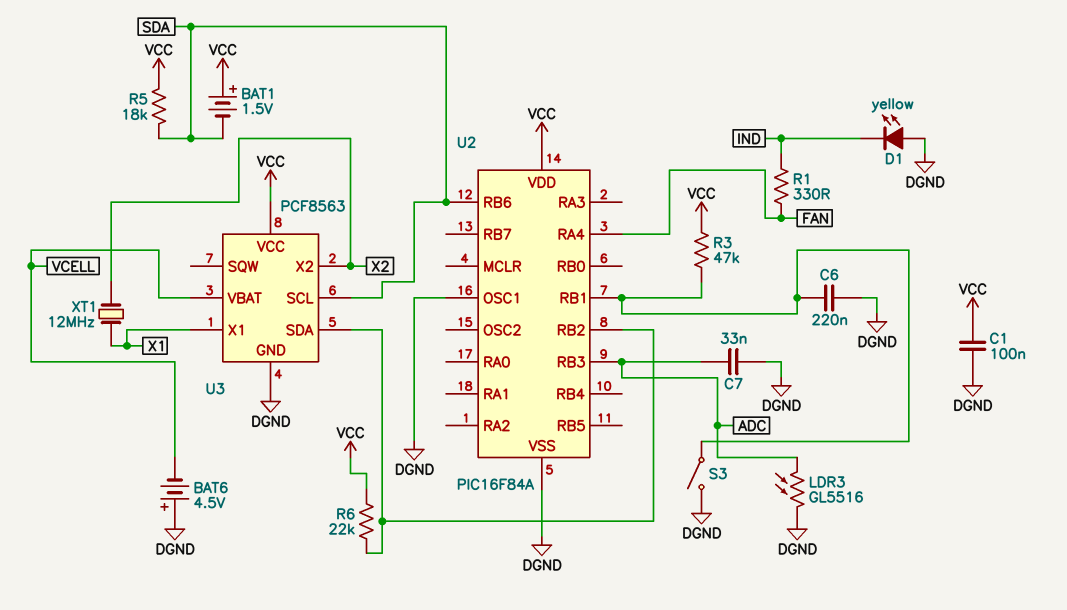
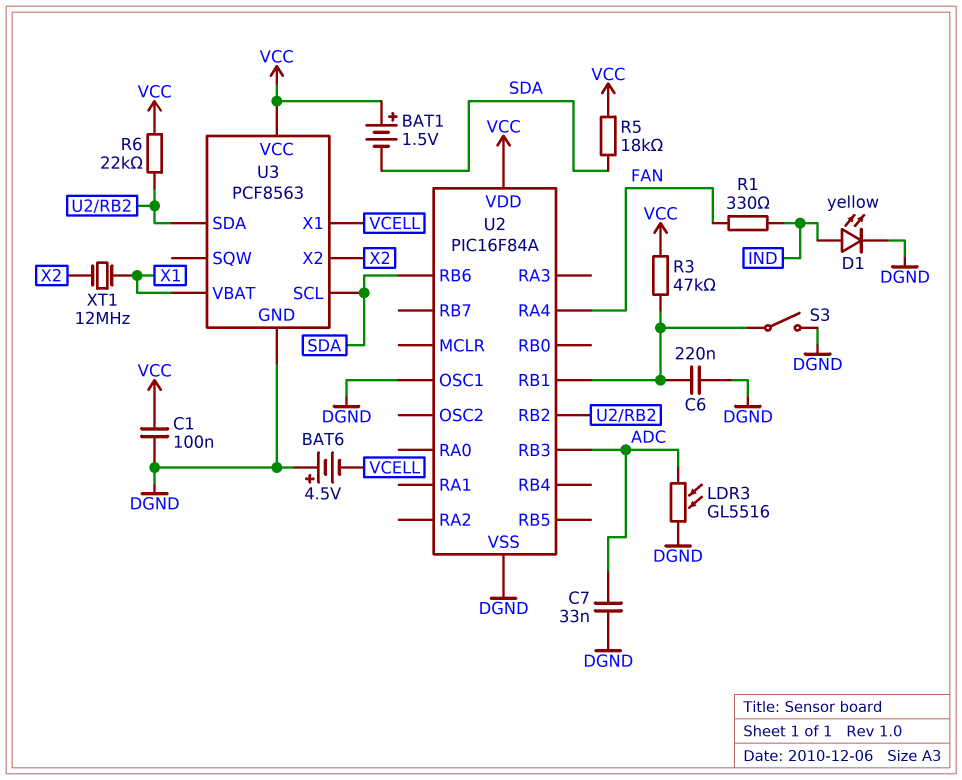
D1: LED yellow (A DGND, K IND) -> LED yellow (A IND, K DGND)
U3 pin VBAT: VCELL -> X1
U3 pin X1: X1 -> VCELL

